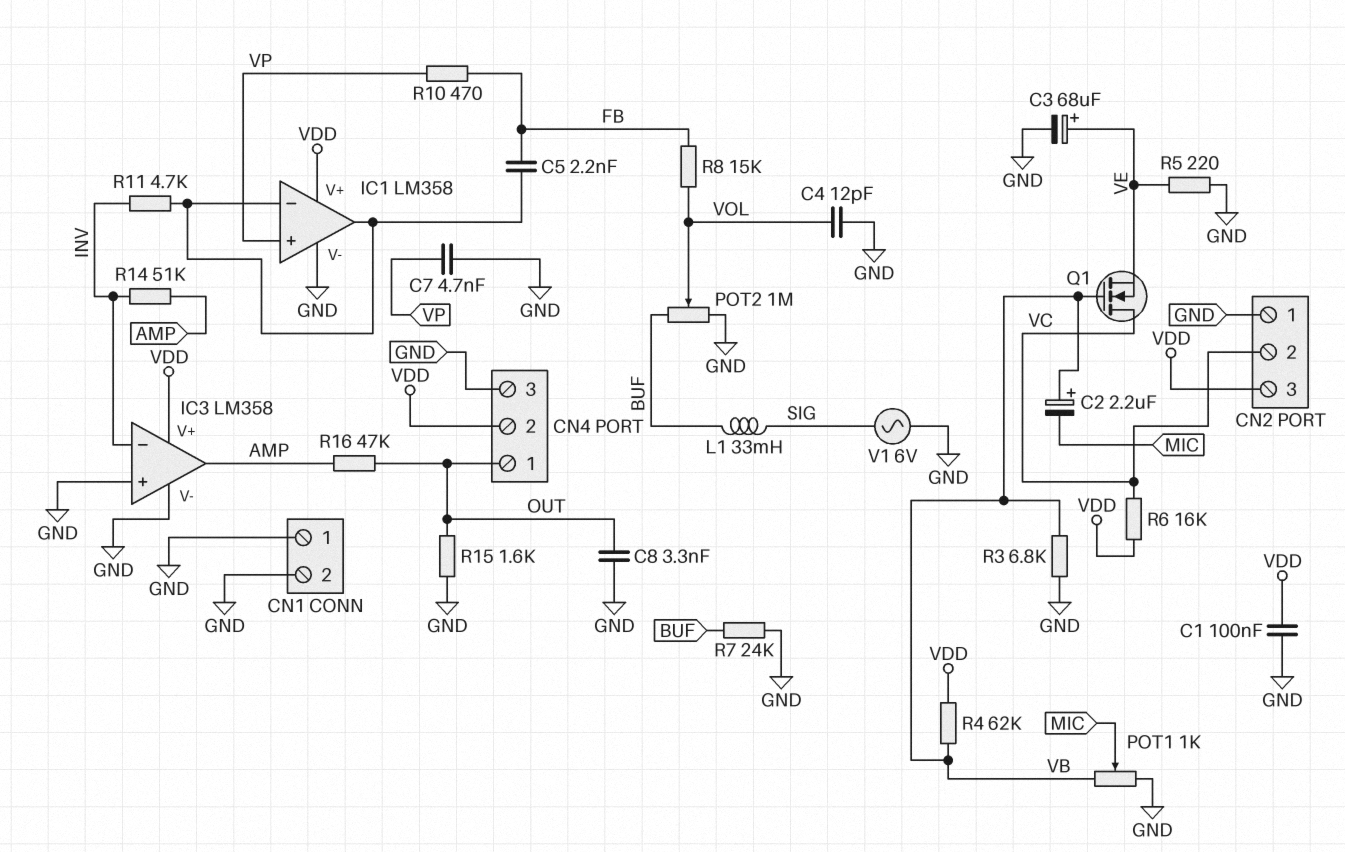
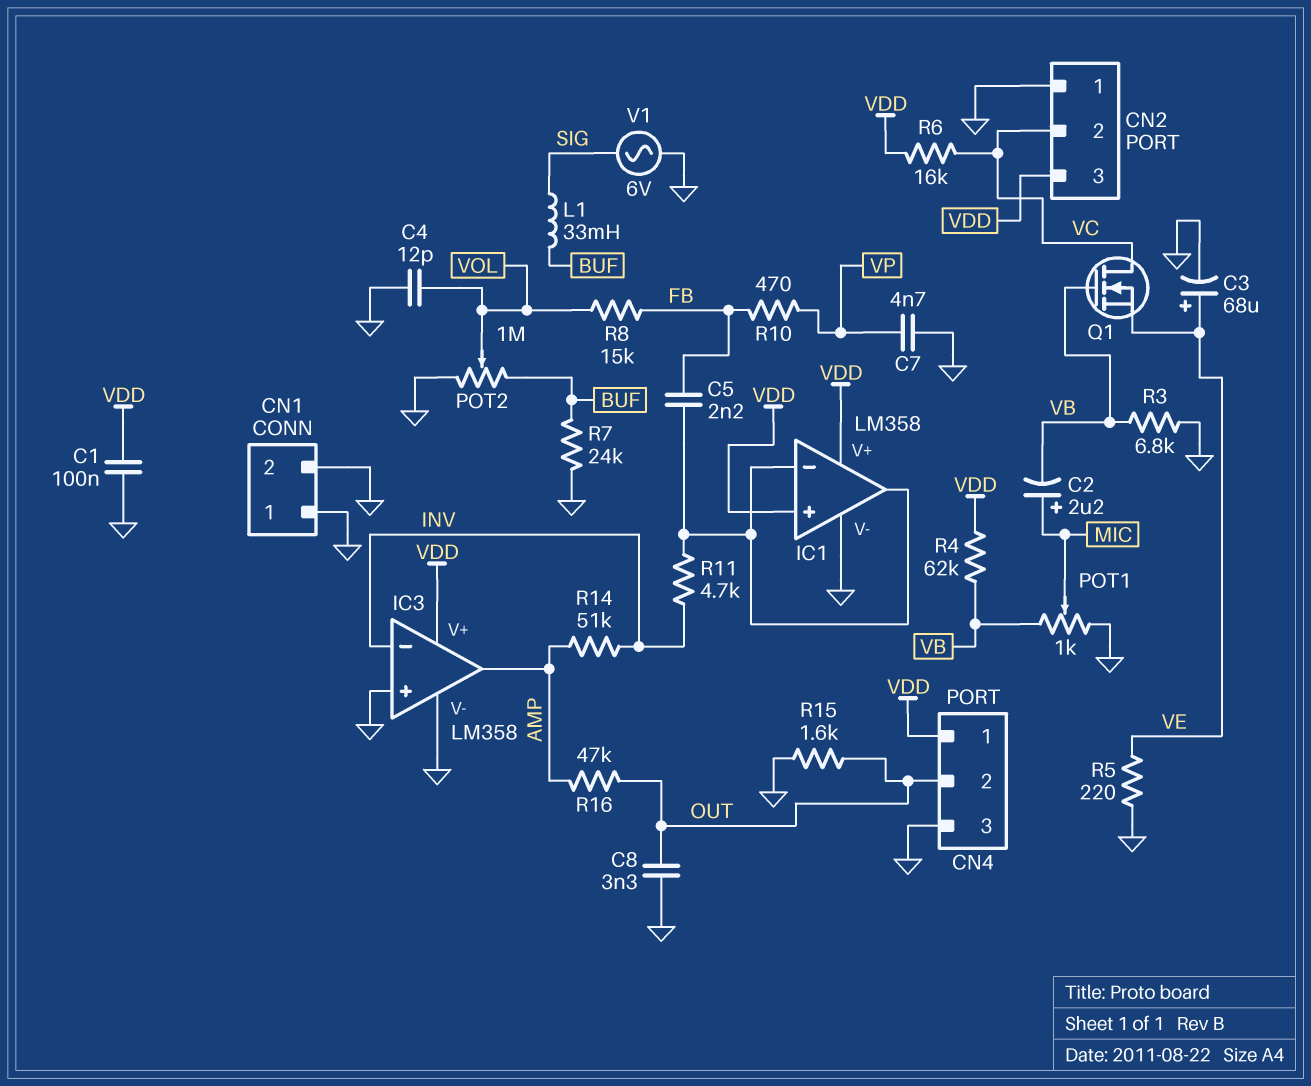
C2: 2.2uF (plus VB, minus MIC) -> 2.2uF (plus MIC, minus VB)
CN4 pin 1: OUT -> VDD
CN4 pin 2: VDD -> OUT
IC1 pin in+: VP -> VDD

